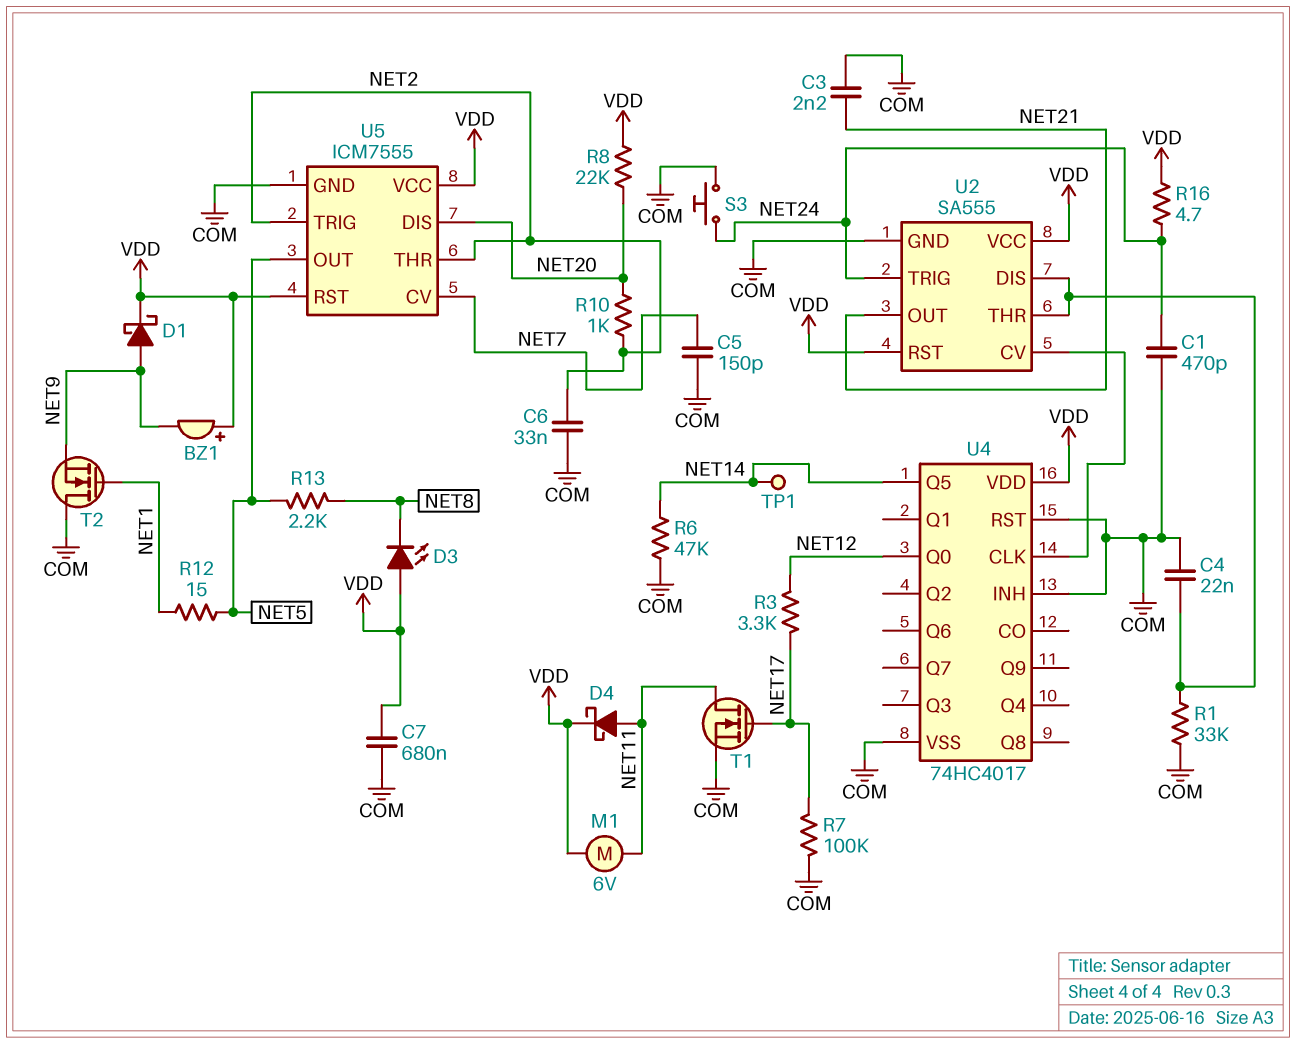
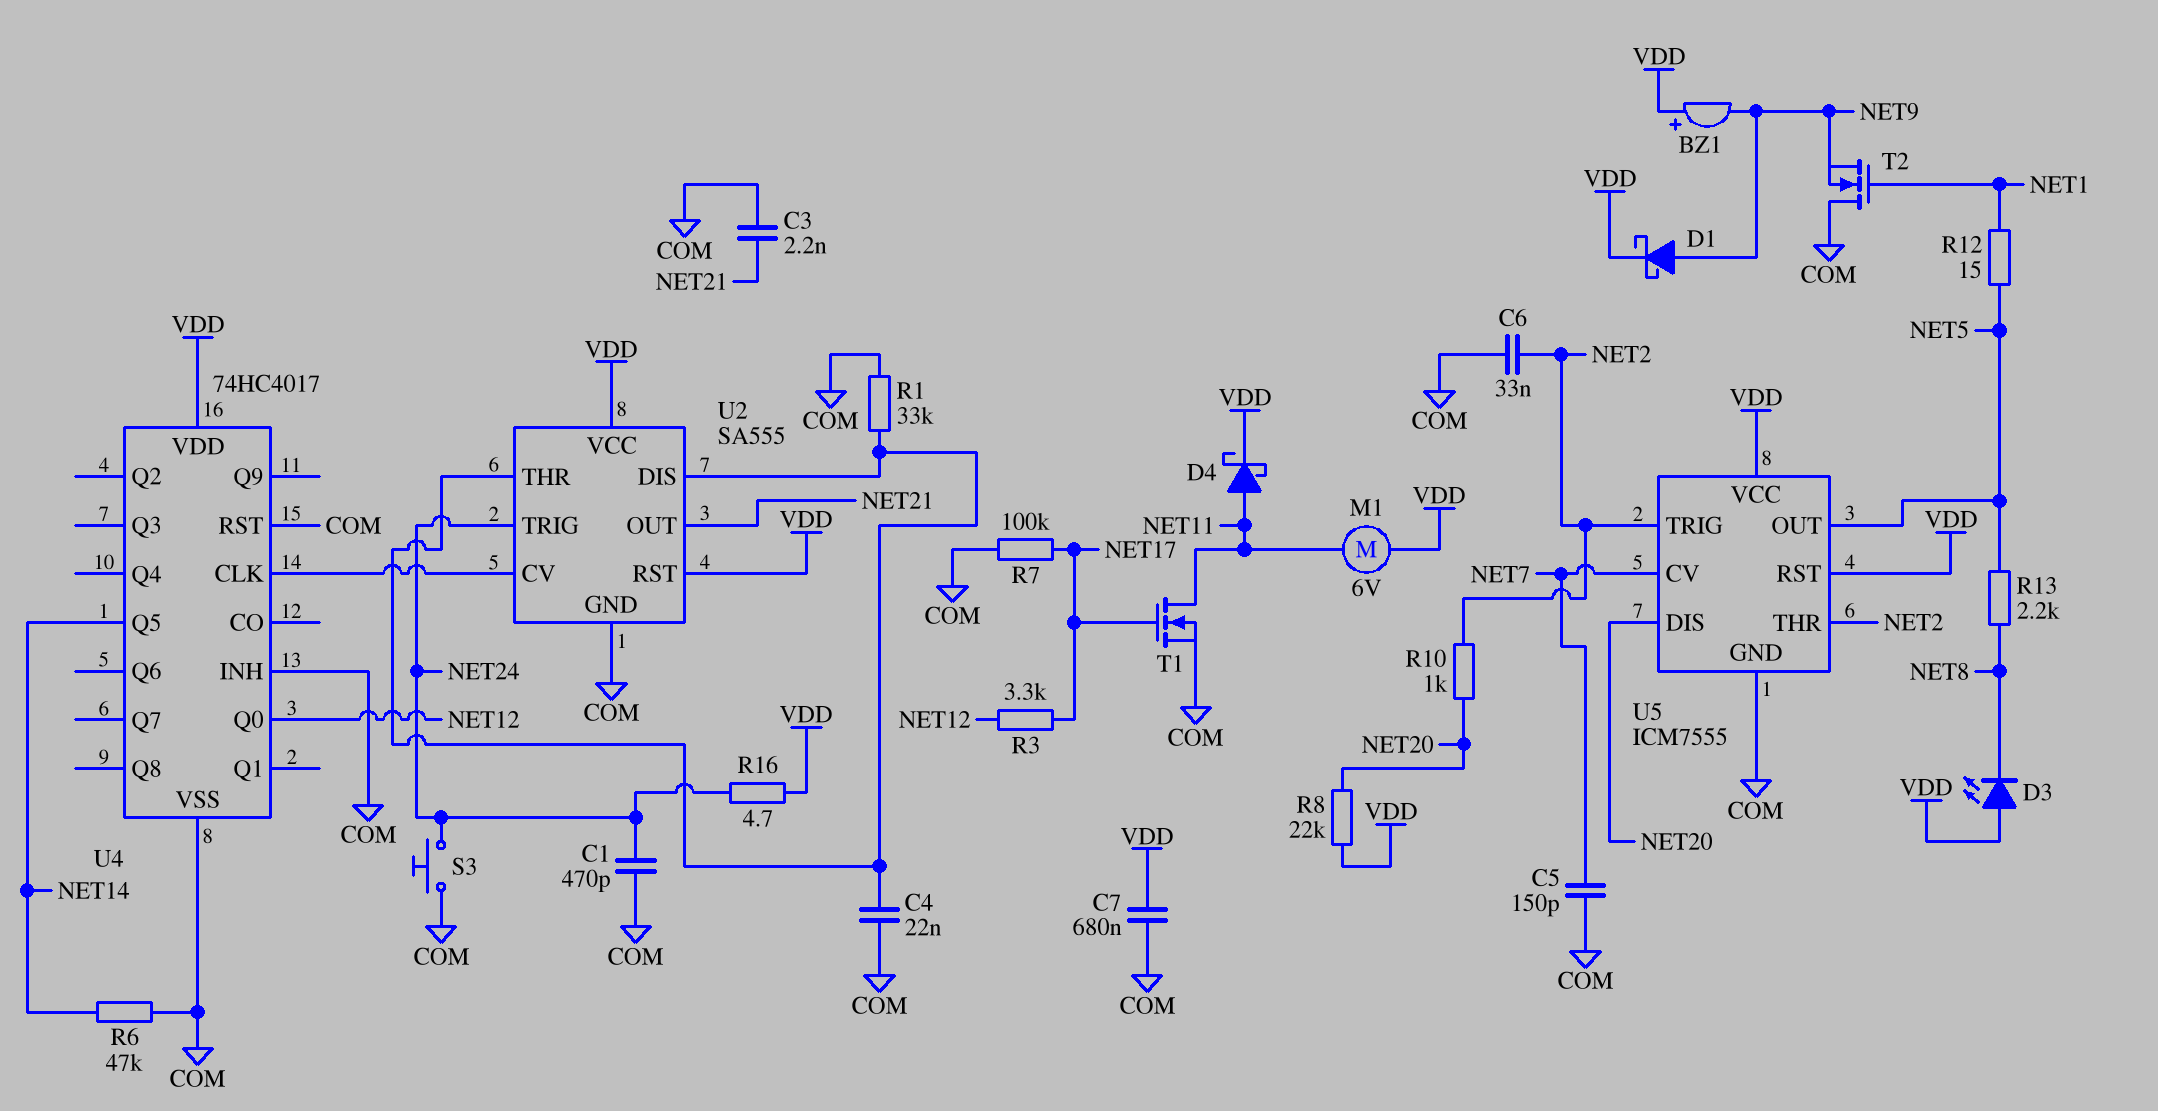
TP1: test point (NET14) -> none

